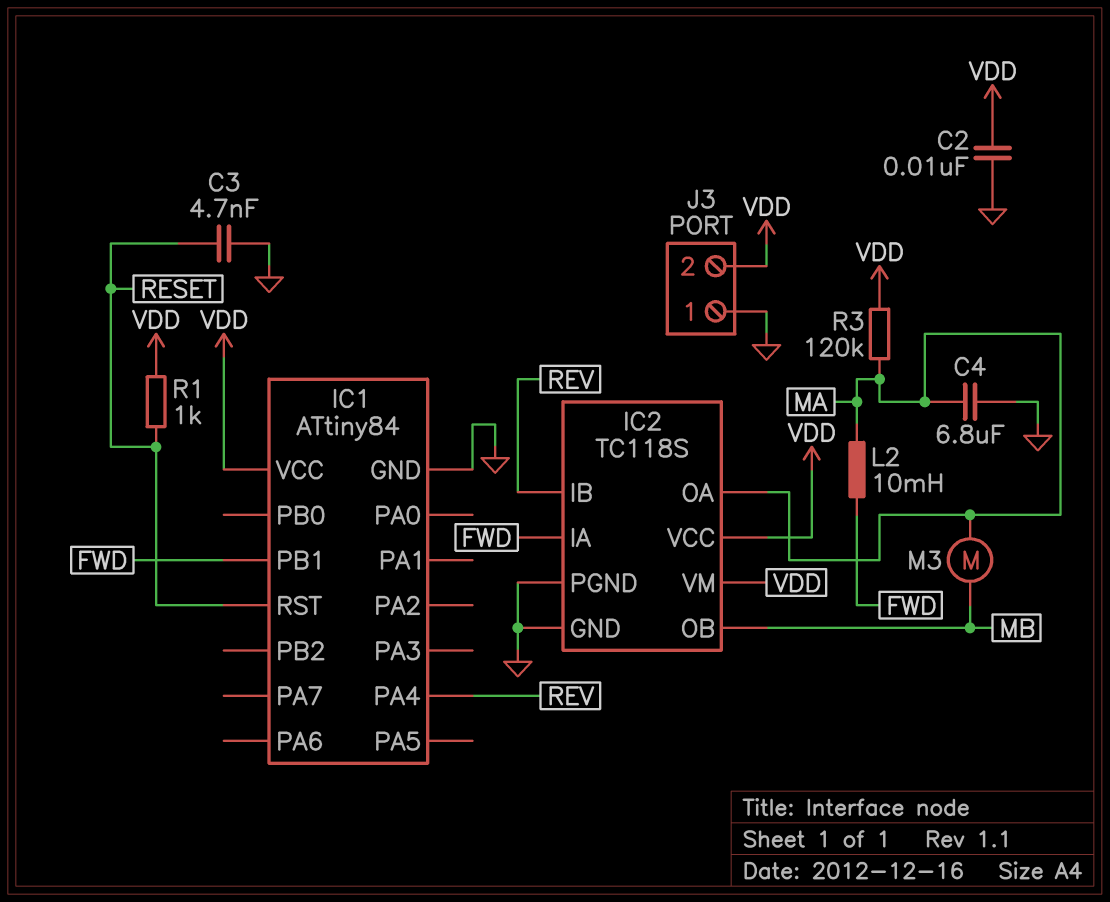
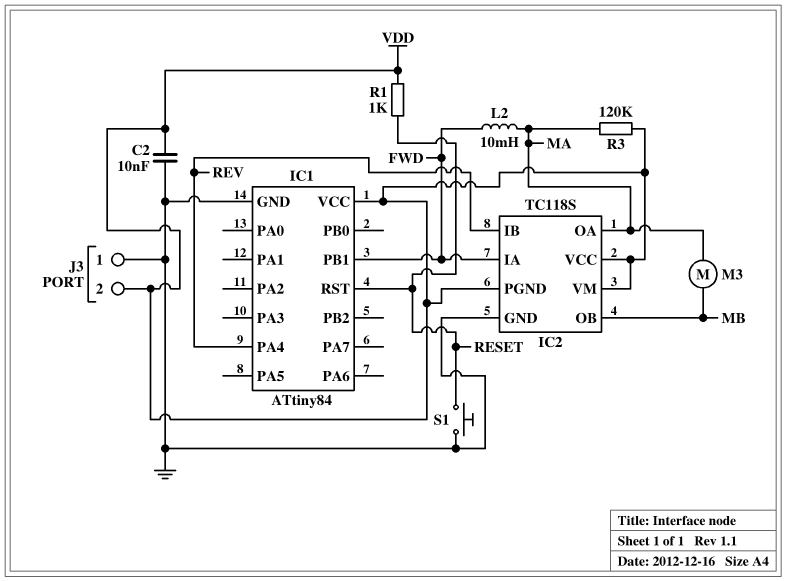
C3: 4.7nF (GND, RESET) -> none
C4: 6.8uF (GND, MA) -> none
IC2 pin PGND: GND -> VDD
S1: none -> button (GND, RESET)

